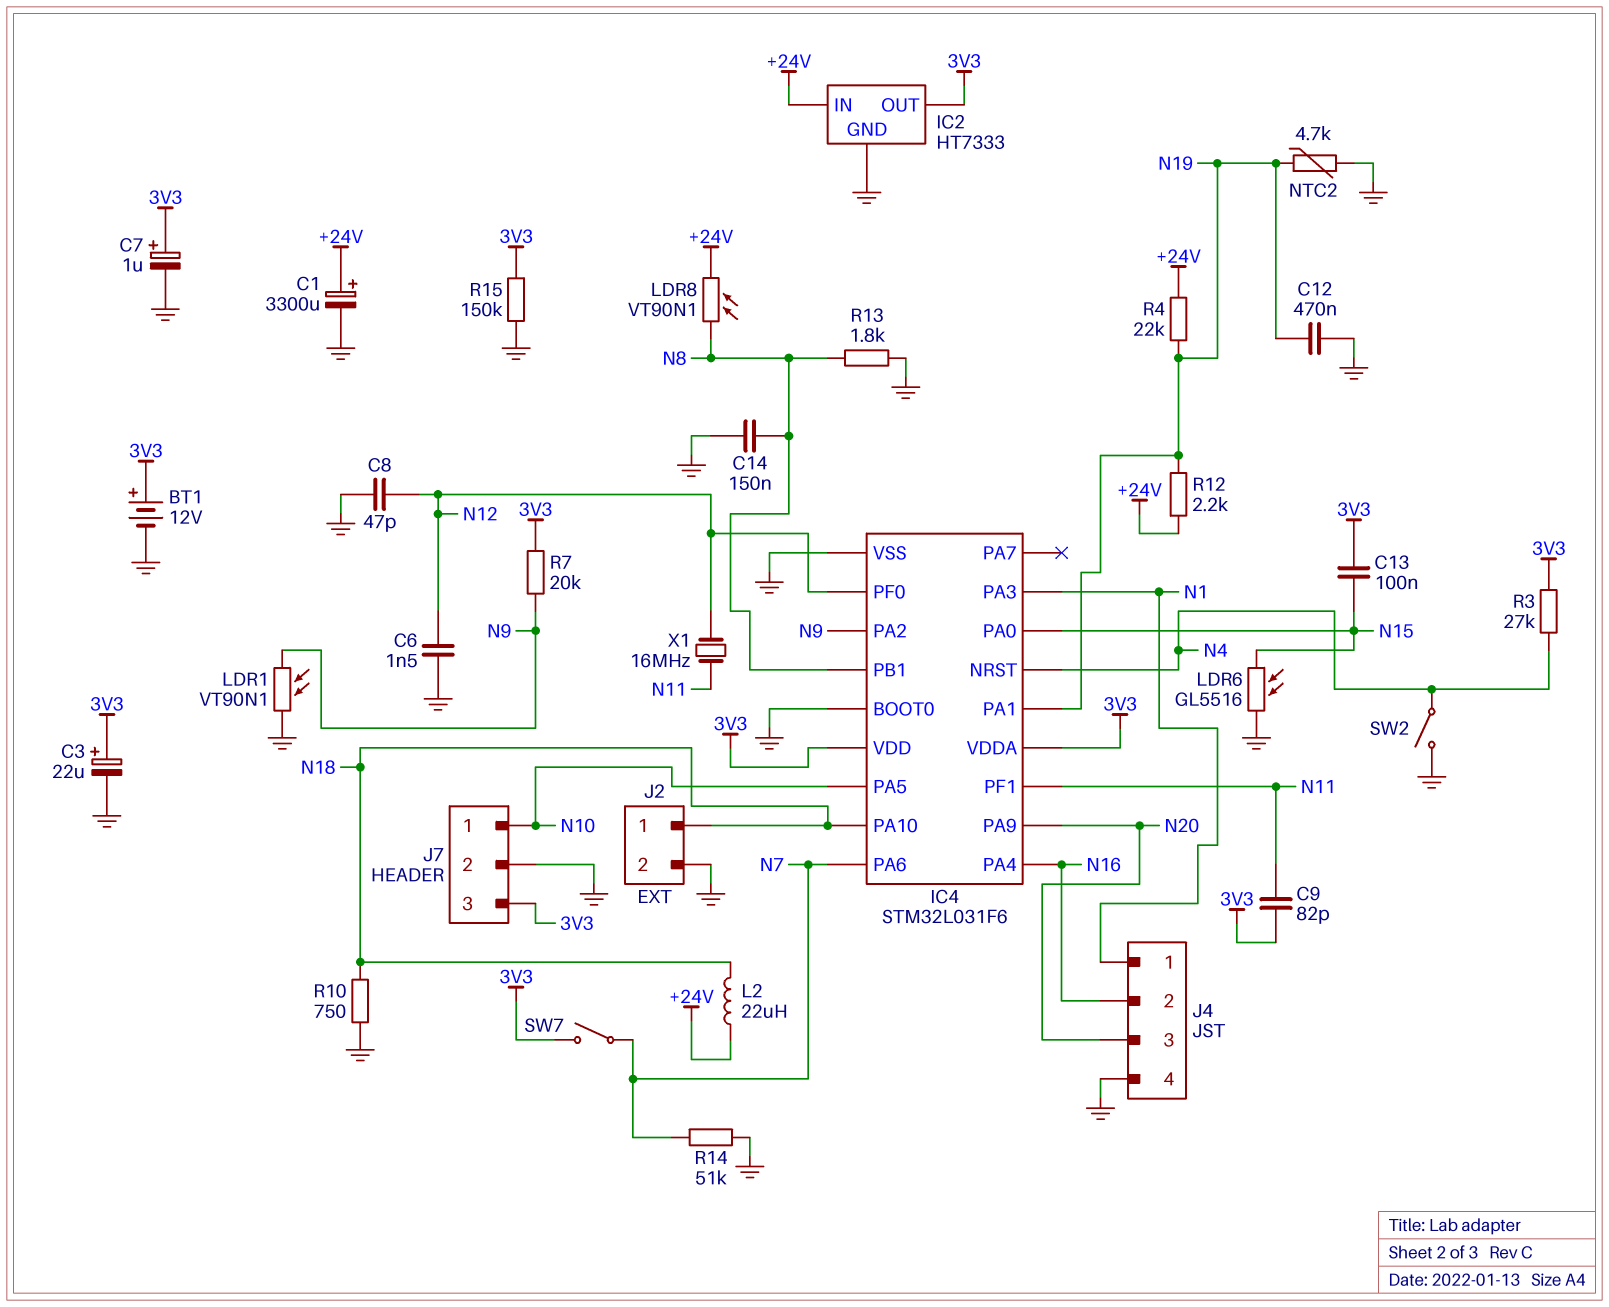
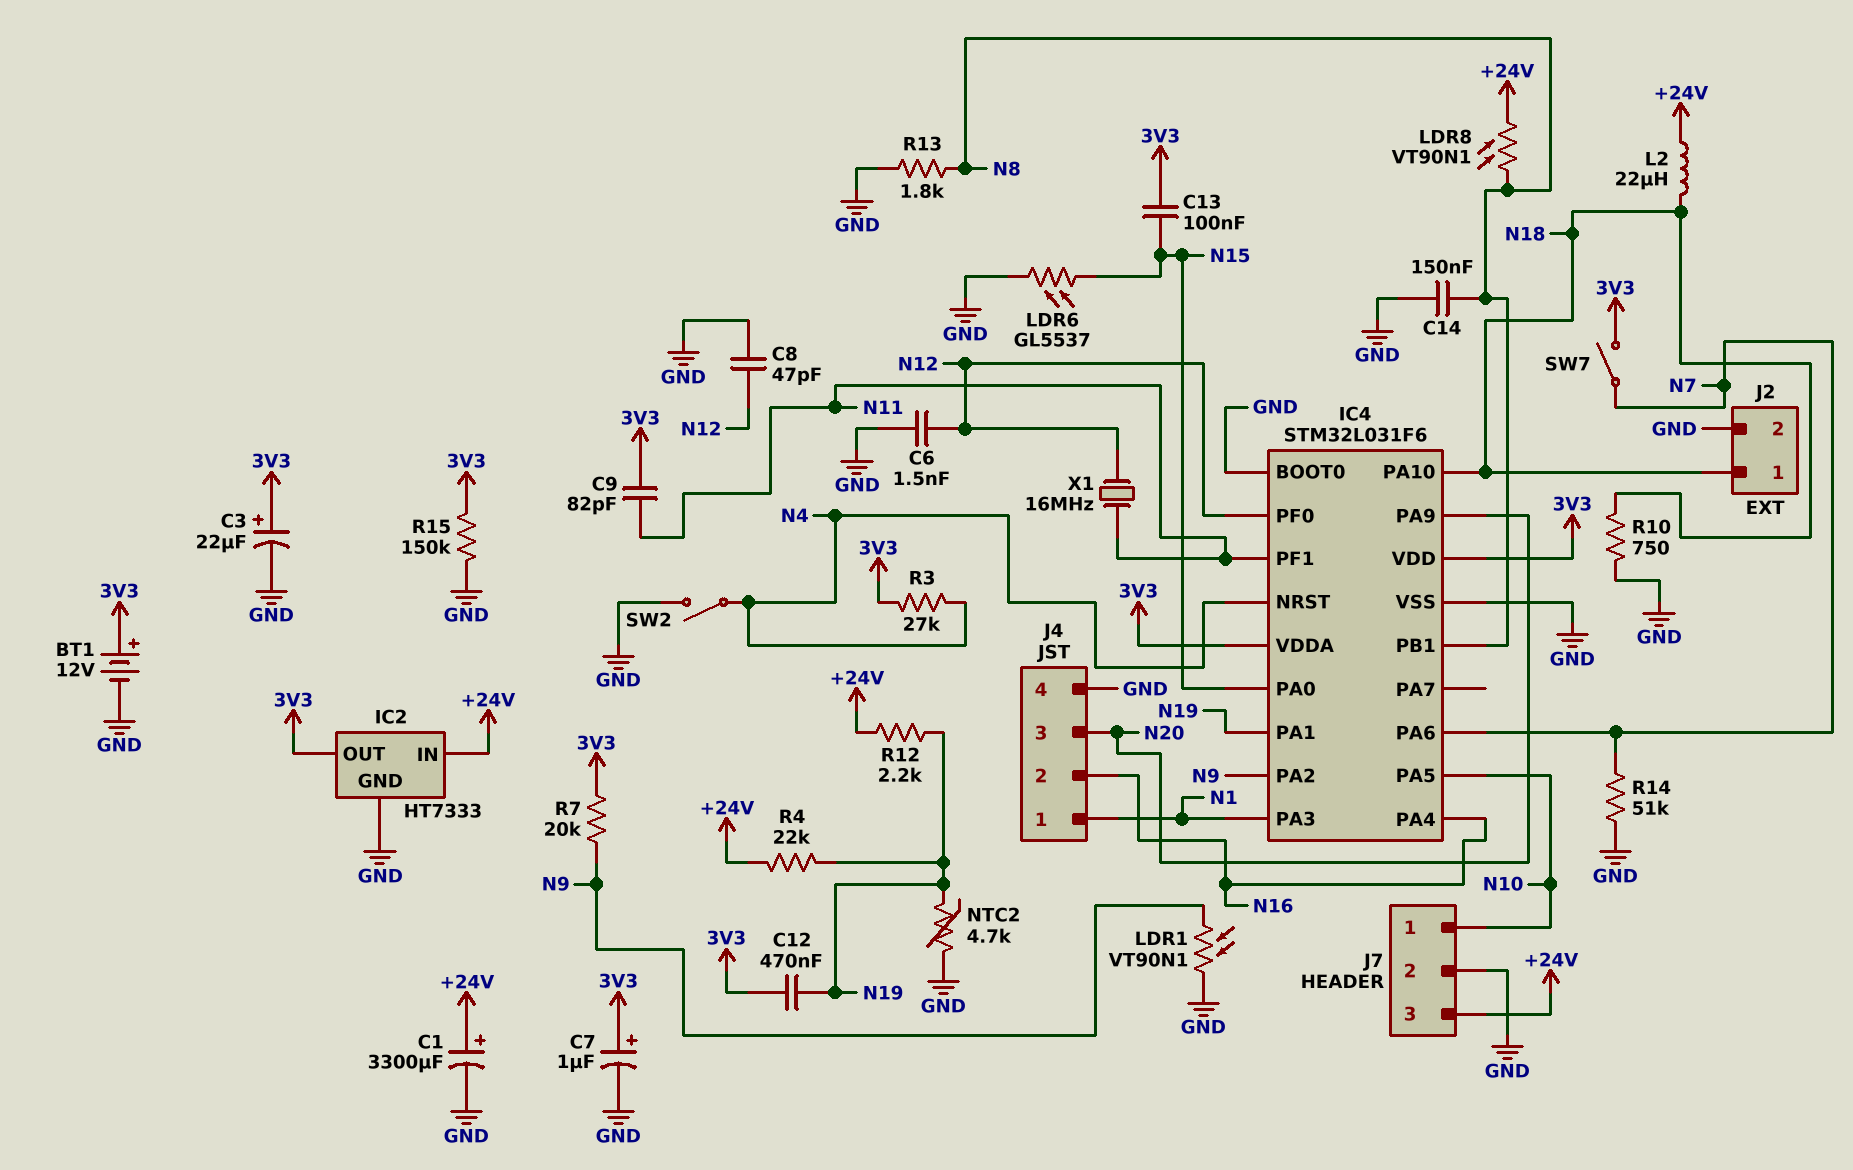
C12: 470nF (GND, N19) -> 470nF (3V3, N19)
J7 pin 3: 3V3 -> +24V
LDR6: GL5516 (GND, N15) -> GL5537 (GND, N15)

